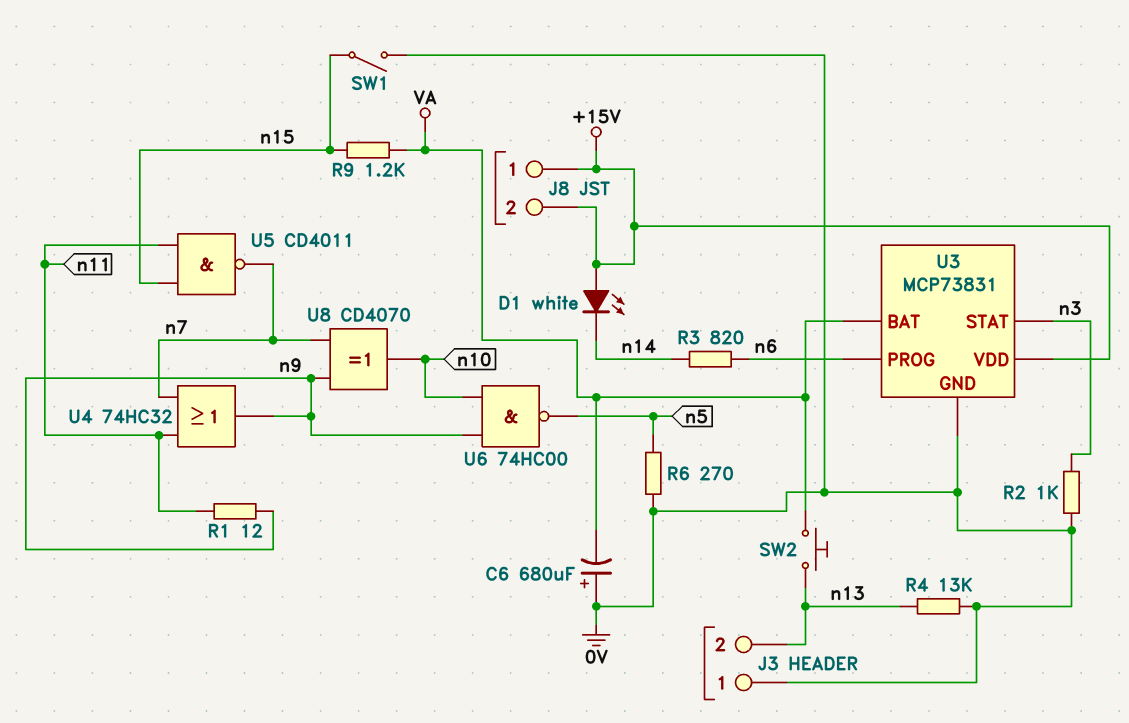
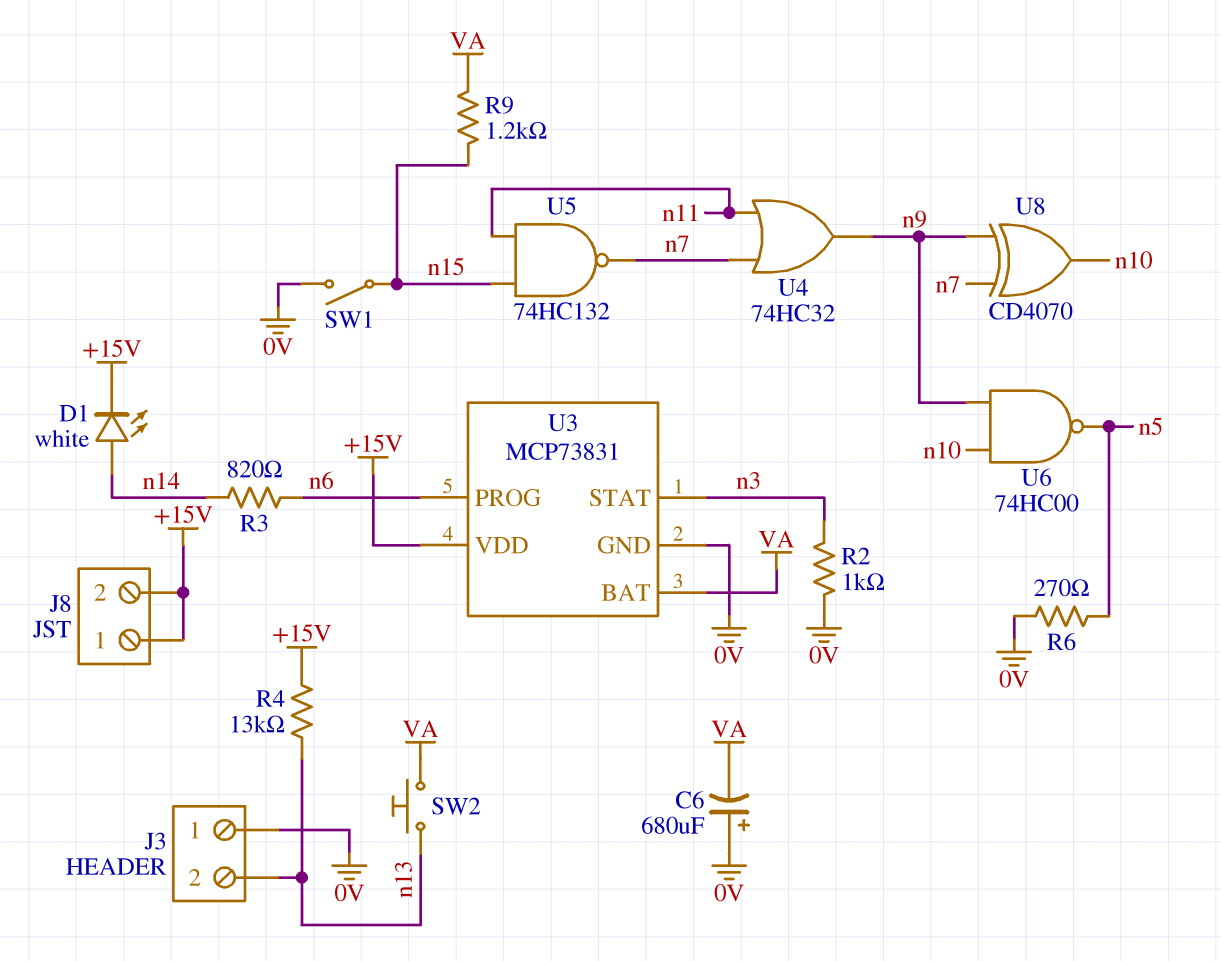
D1: LED white (A +15V, K n14) -> LED white (A n14, K +15V)
R1: 12 (n9, n11) -> none
R4: 13k (0V, n13) -> 13k (+15V, n13)
U5: NAND CD4011 (in n11, in n15, out n7) -> NAND 74HC132 (in n11, in n15, out n7)

